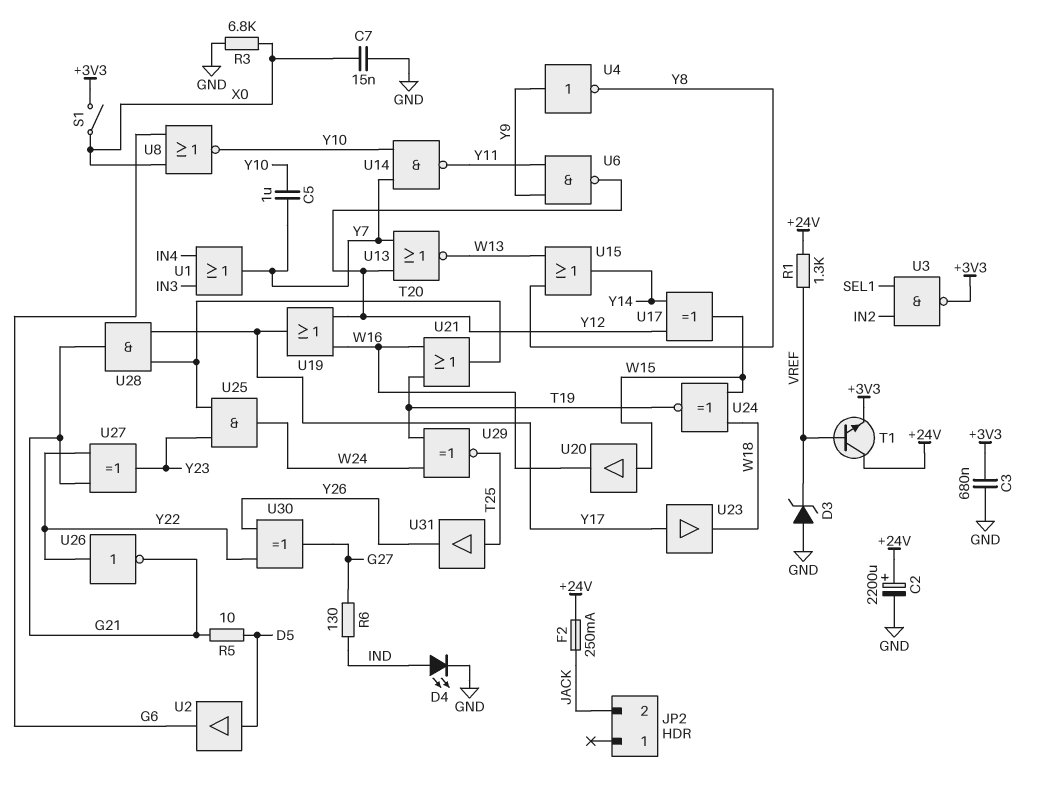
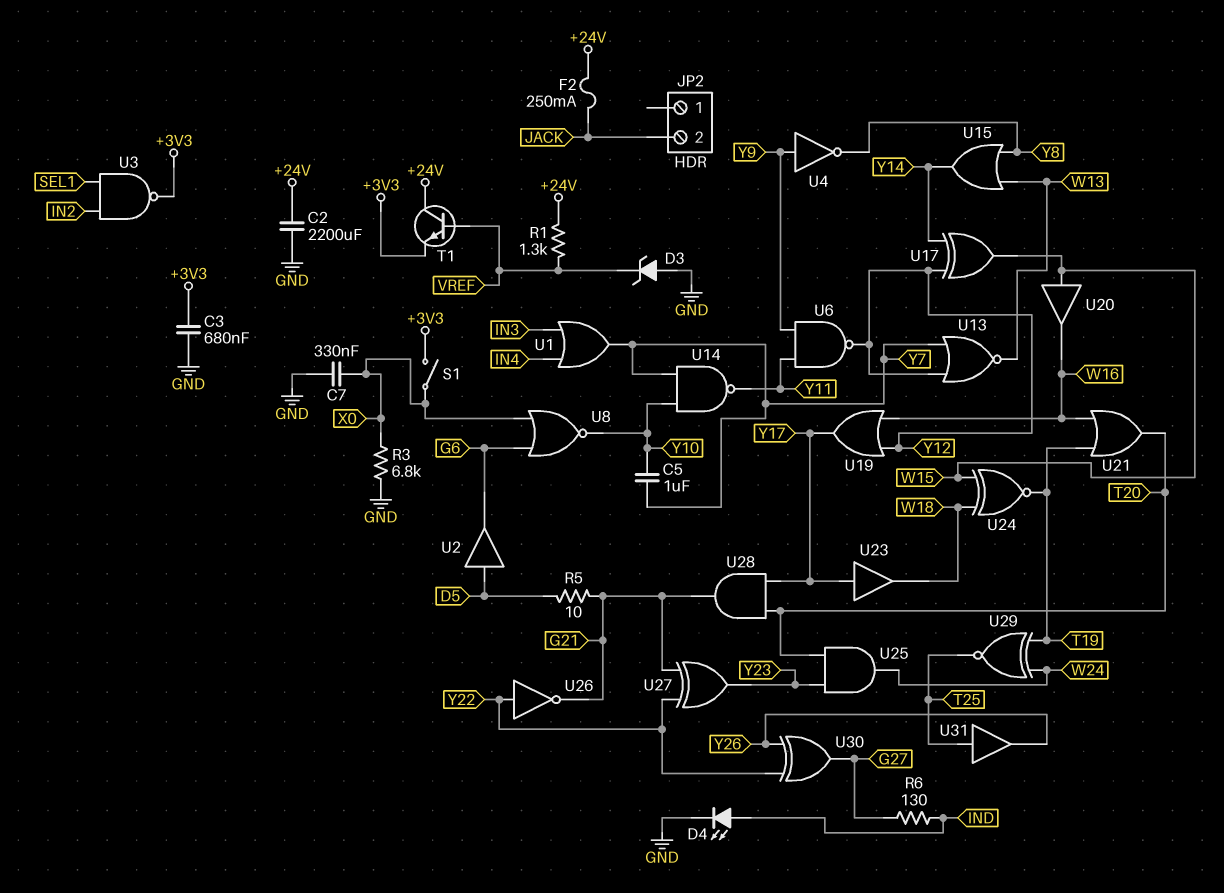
C2: 2200uF (plus +24V, minus GND) -> 2200uF (+24V, GND)
C7: 15nF (GND, X0) -> 330nF (GND, X0)

